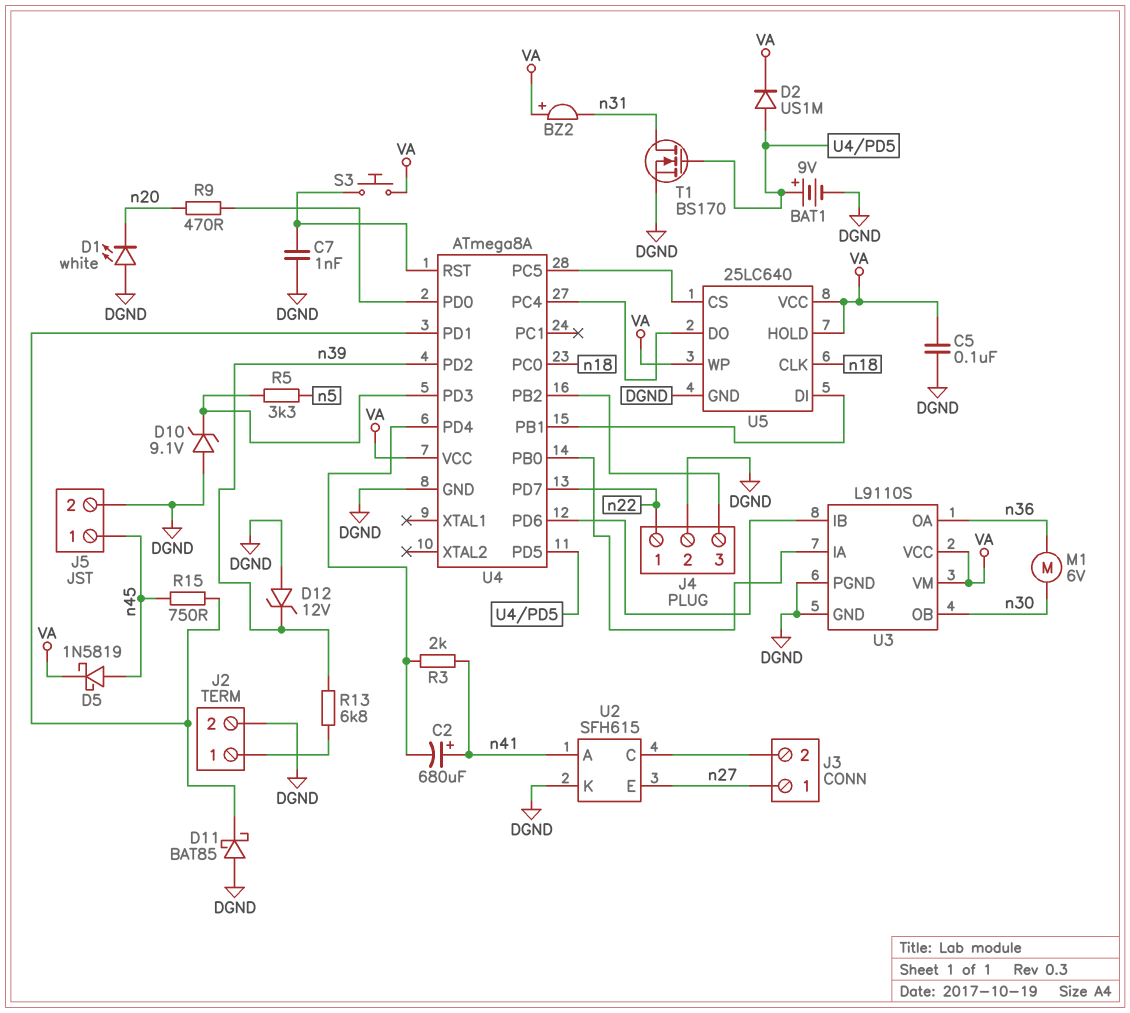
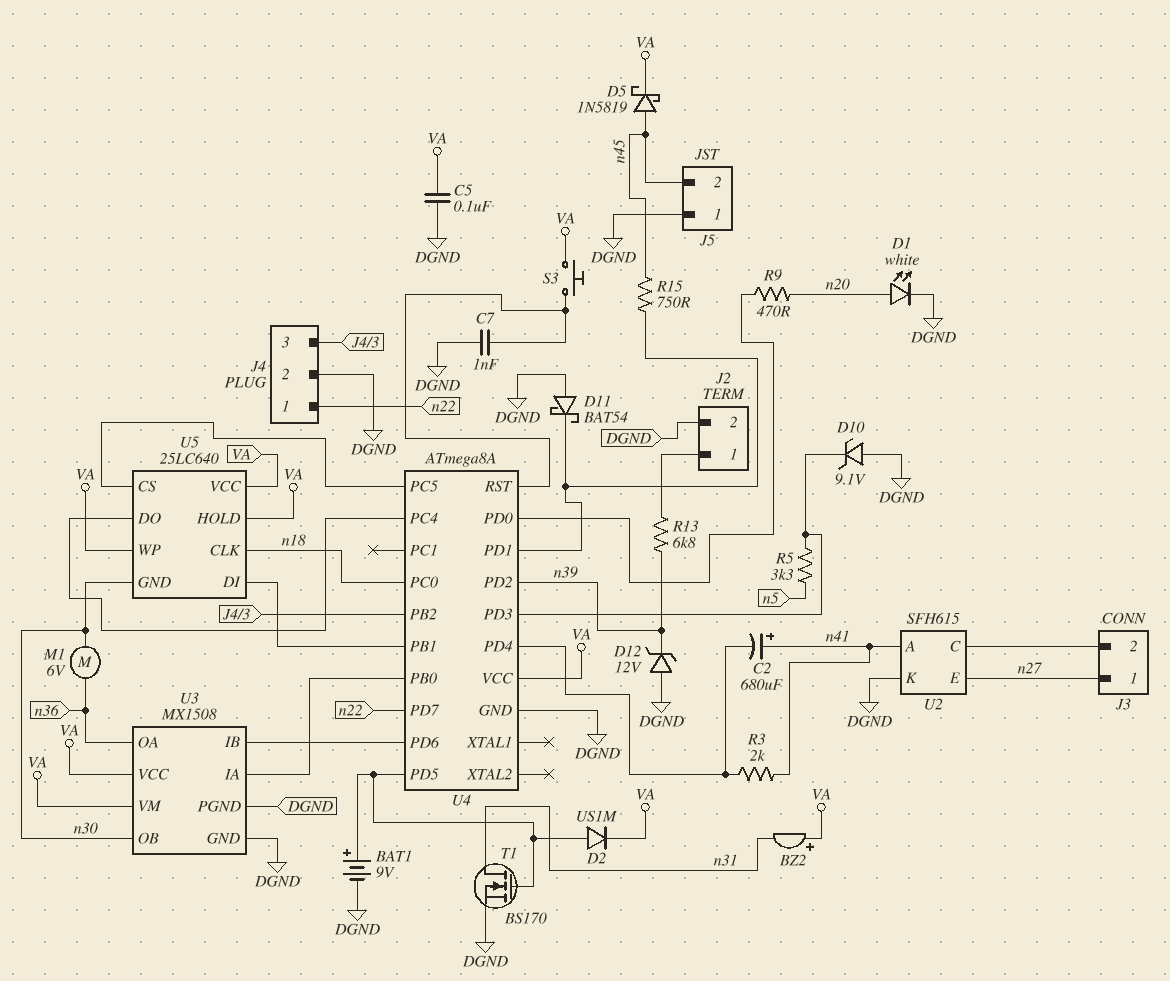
D1: LED white (A DGND, K n20) -> LED white (A n20, K DGND)
D11: schottky BAT85 (A DGND, K U4/PD1) -> schottky BAT54 (A DGND, K U4/PD1)
J5 pin 1: n45 -> DGND
J5 pin 2: DGND -> n45
U3: L9110S -> MX1508
U5 pin GND: DGND -> n30

